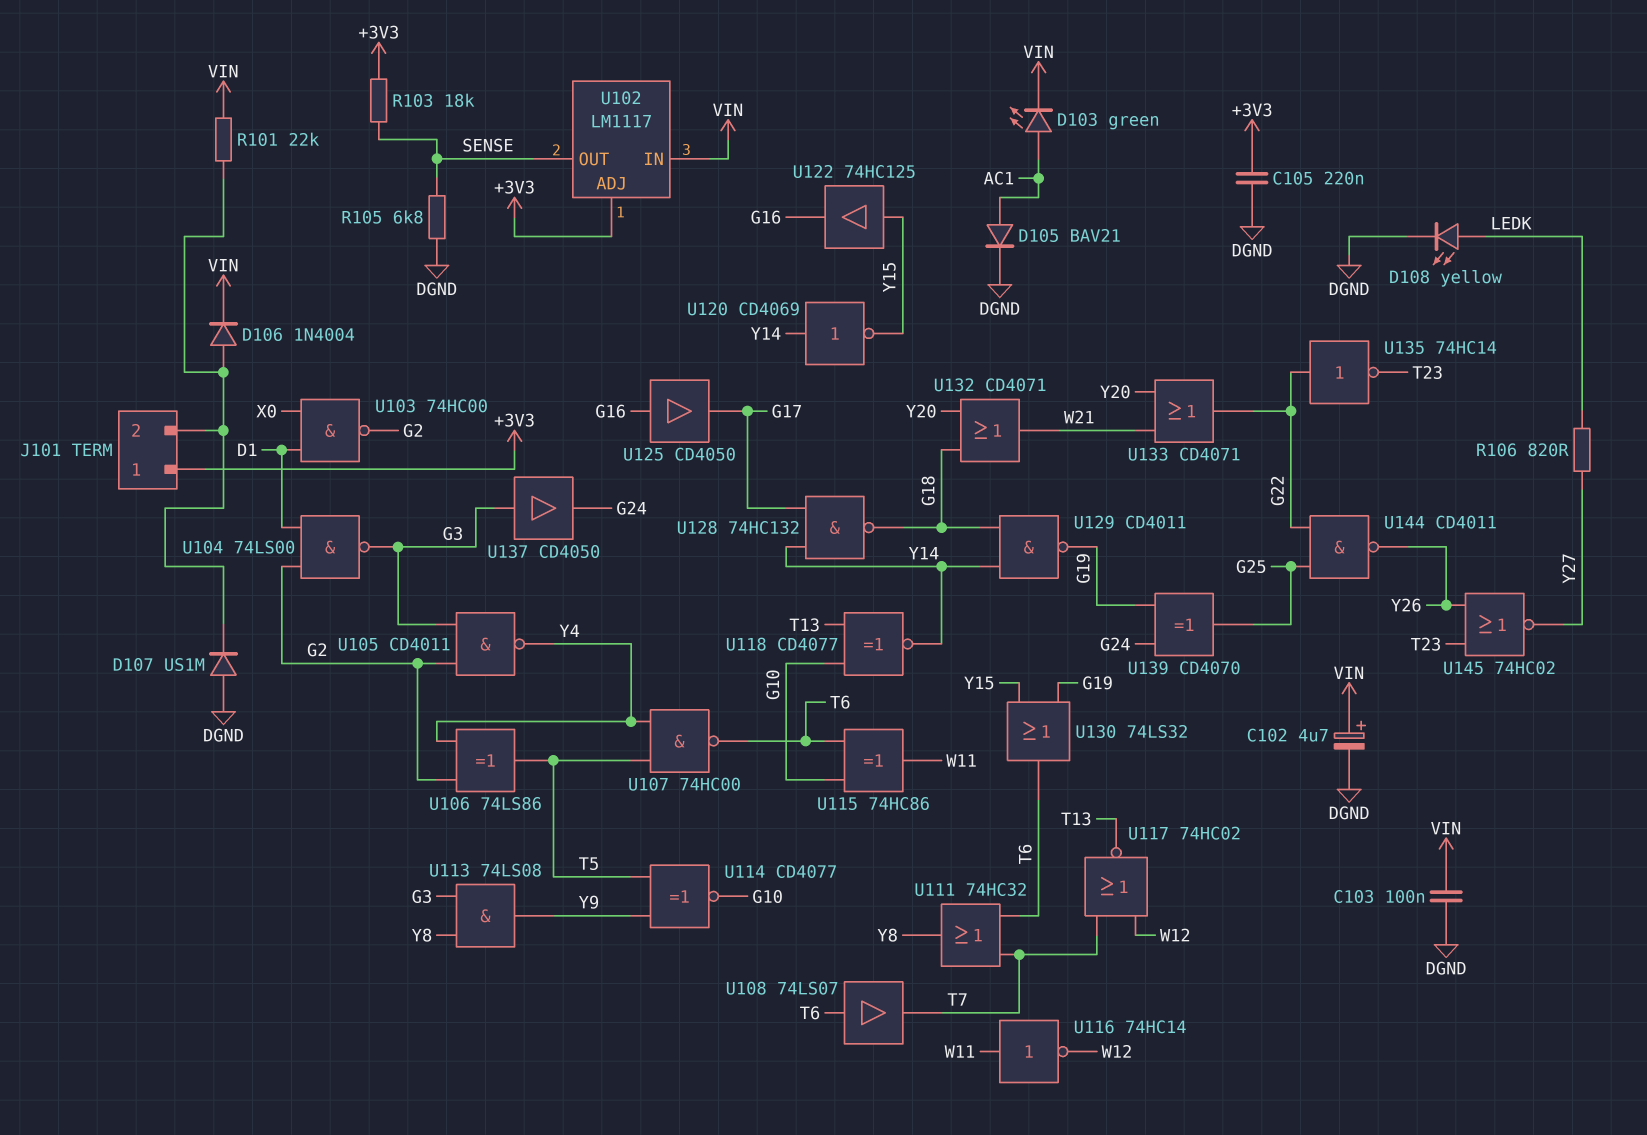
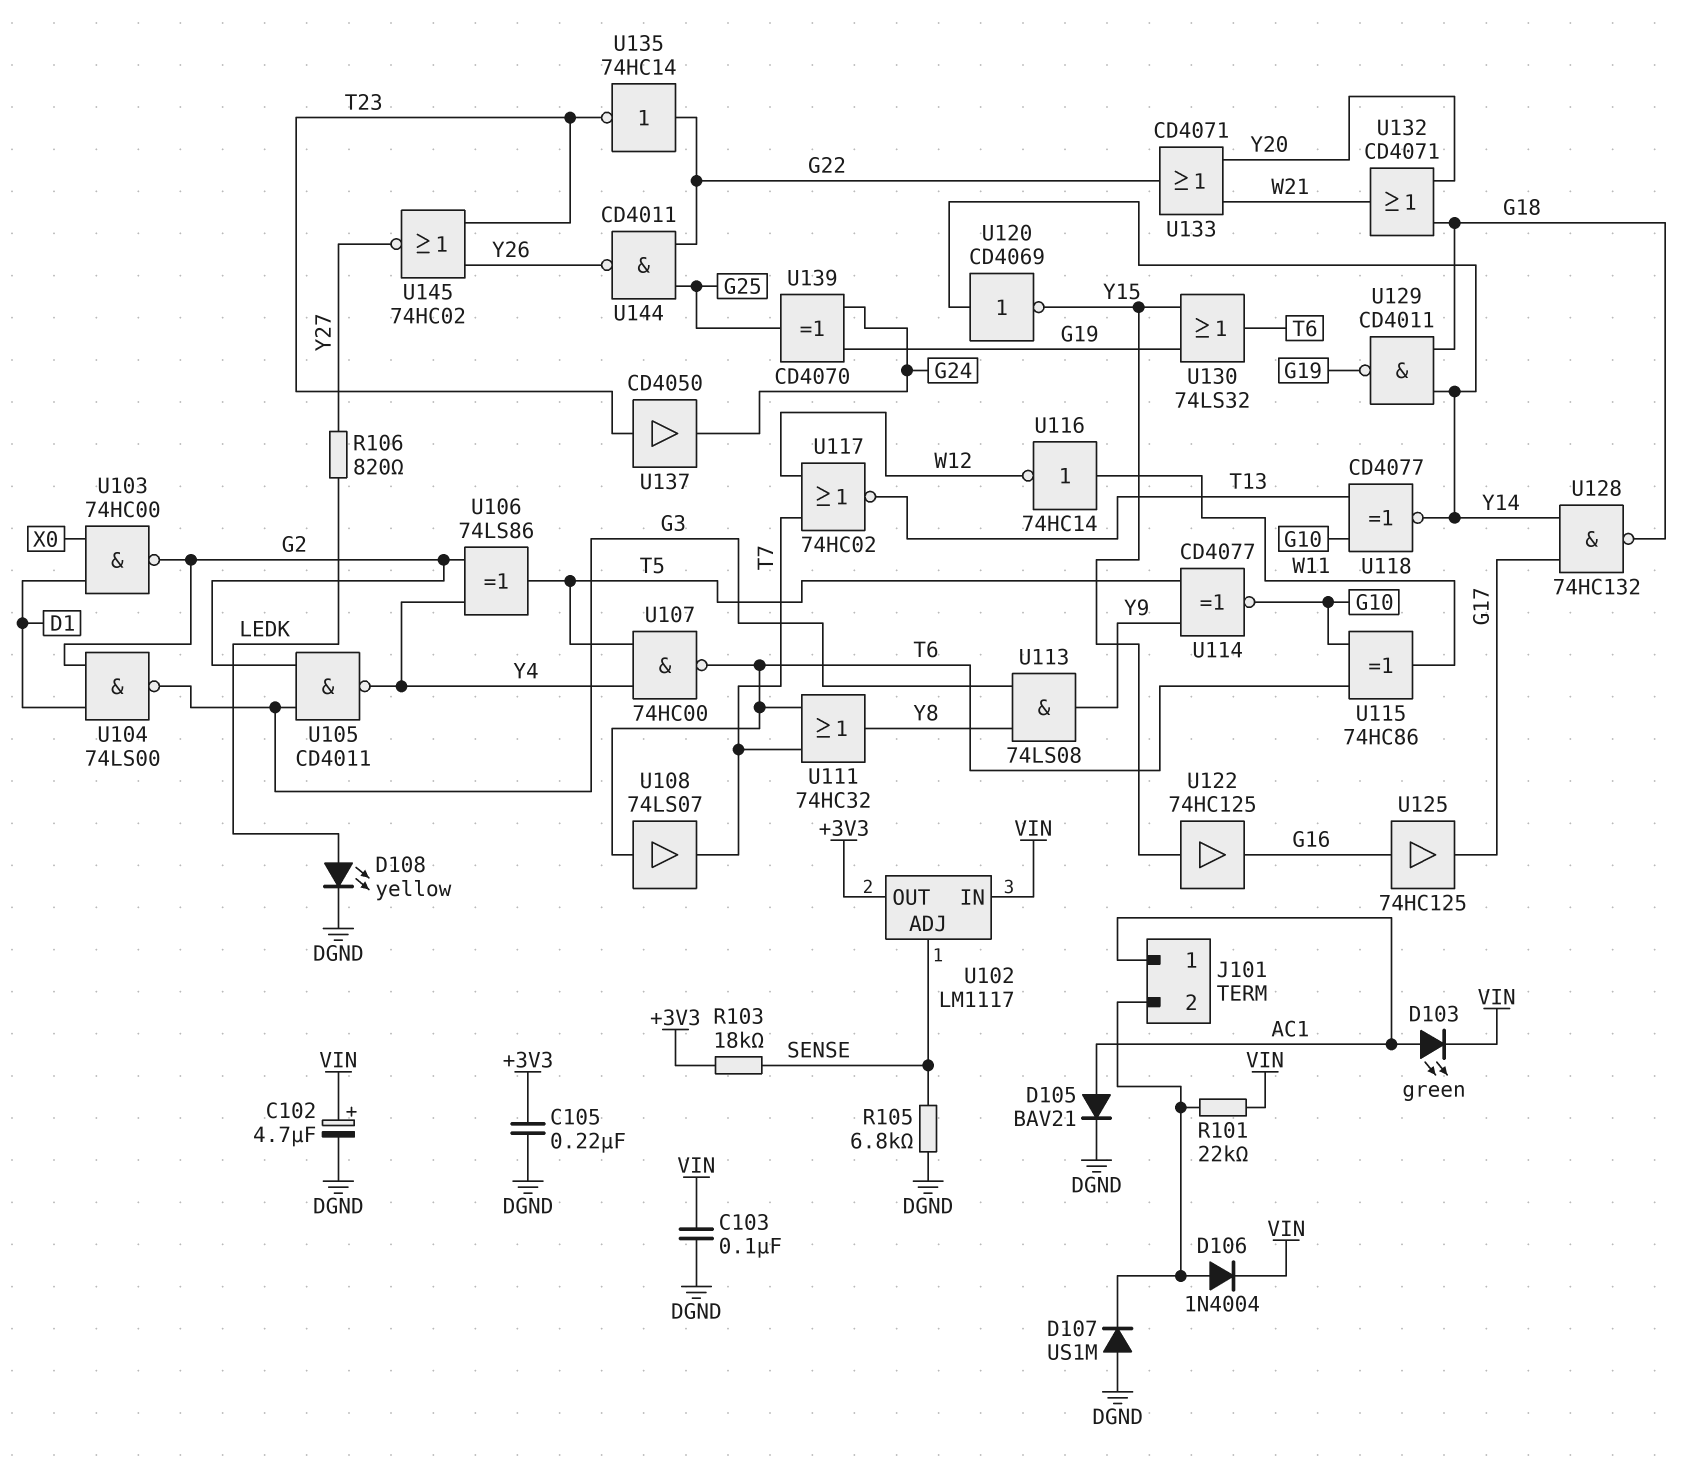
J101 pin 1: +3V3 -> AC1
U102 pin ADJ: +3V3 -> SENSE
U102 pin OUT: SENSE -> +3V3
U125: buffer CD4050 (in G16, out G17) -> buffer 74HC125 (in G16, out G17)
U137: buffer CD4050 (in G3, out G24) -> buffer CD4050 (in T23, out G24)

